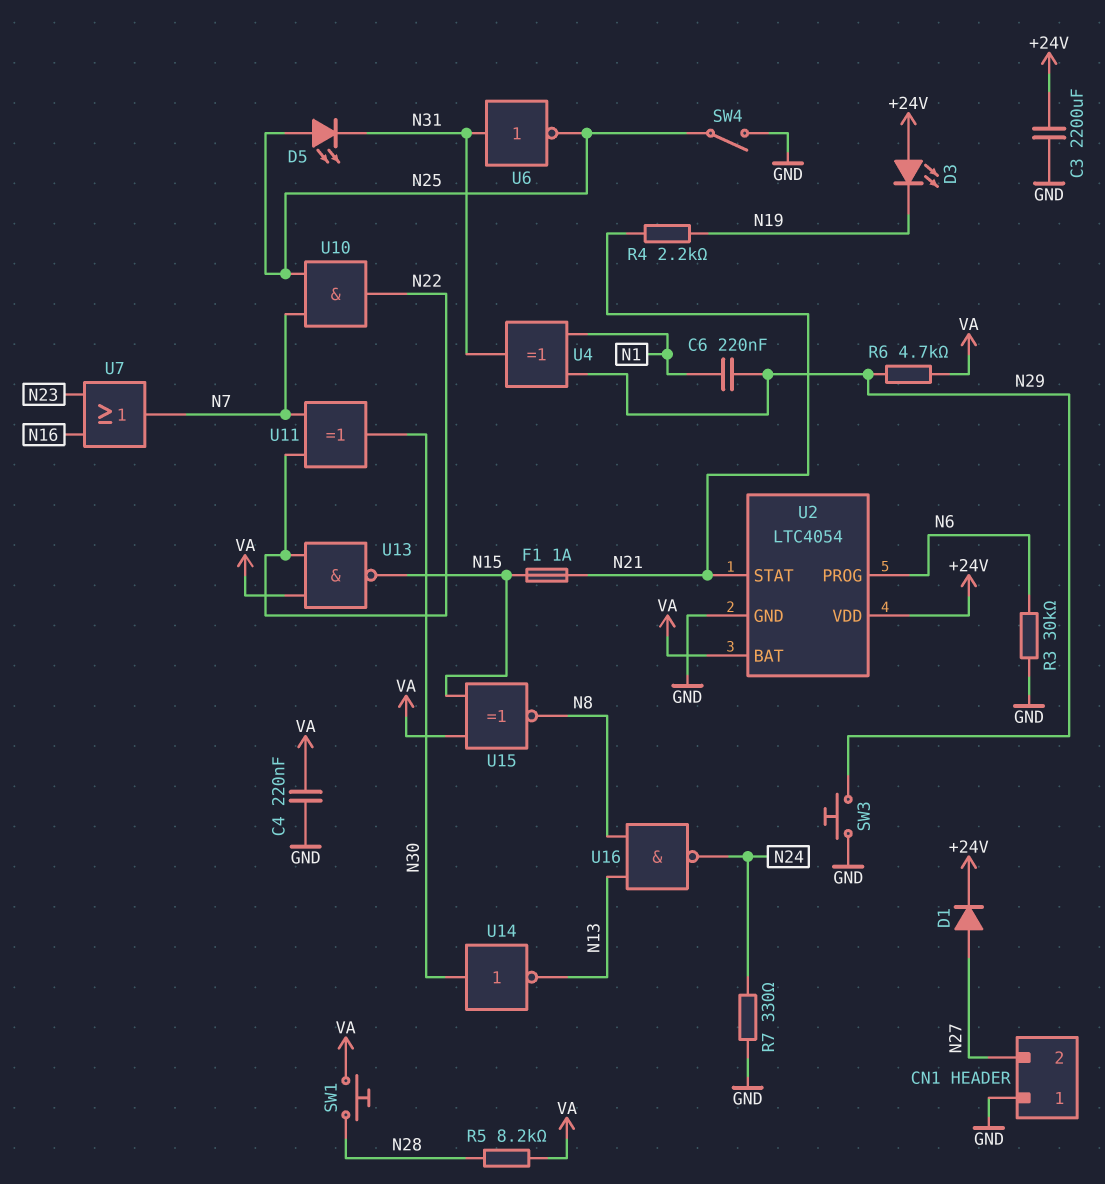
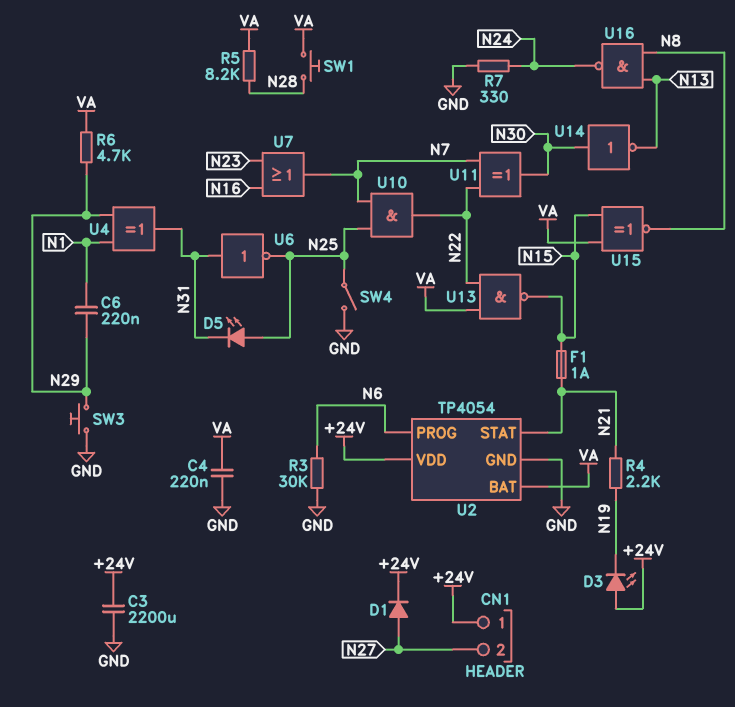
CN1 pin 1: GND -> +24V
U2: LTC4054 -> TP4054

